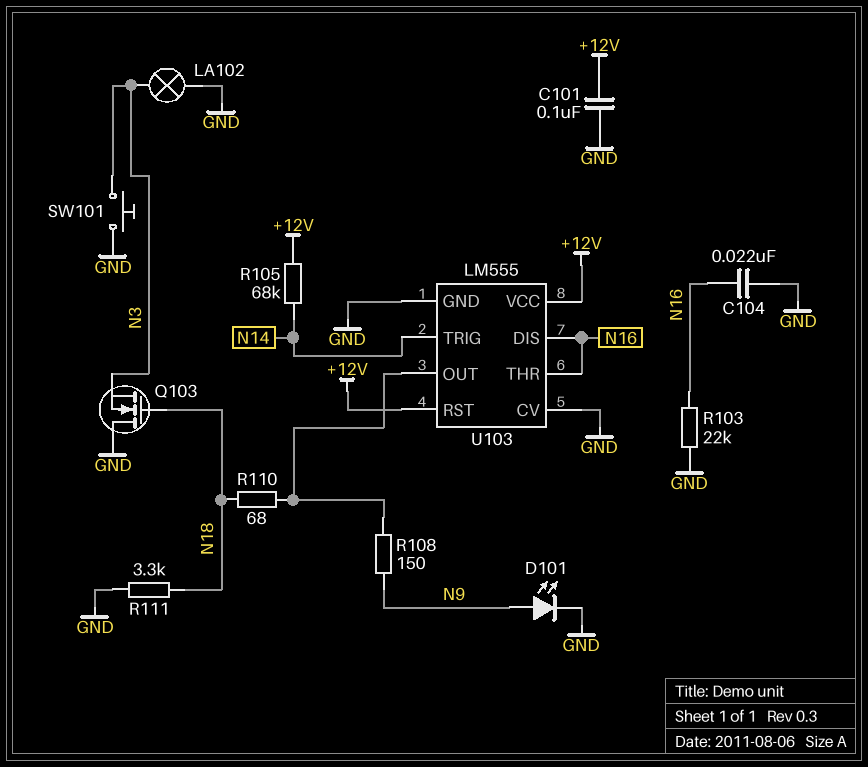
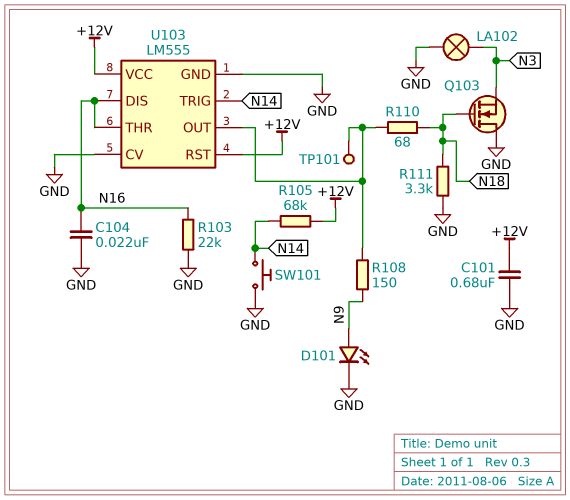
C101: 100nF (+12V, GND) -> 680nF (+12V, GND)
SW101: button (GND, N3) -> button (GND, N14)
TP101: none -> test point (U103/OUT)

